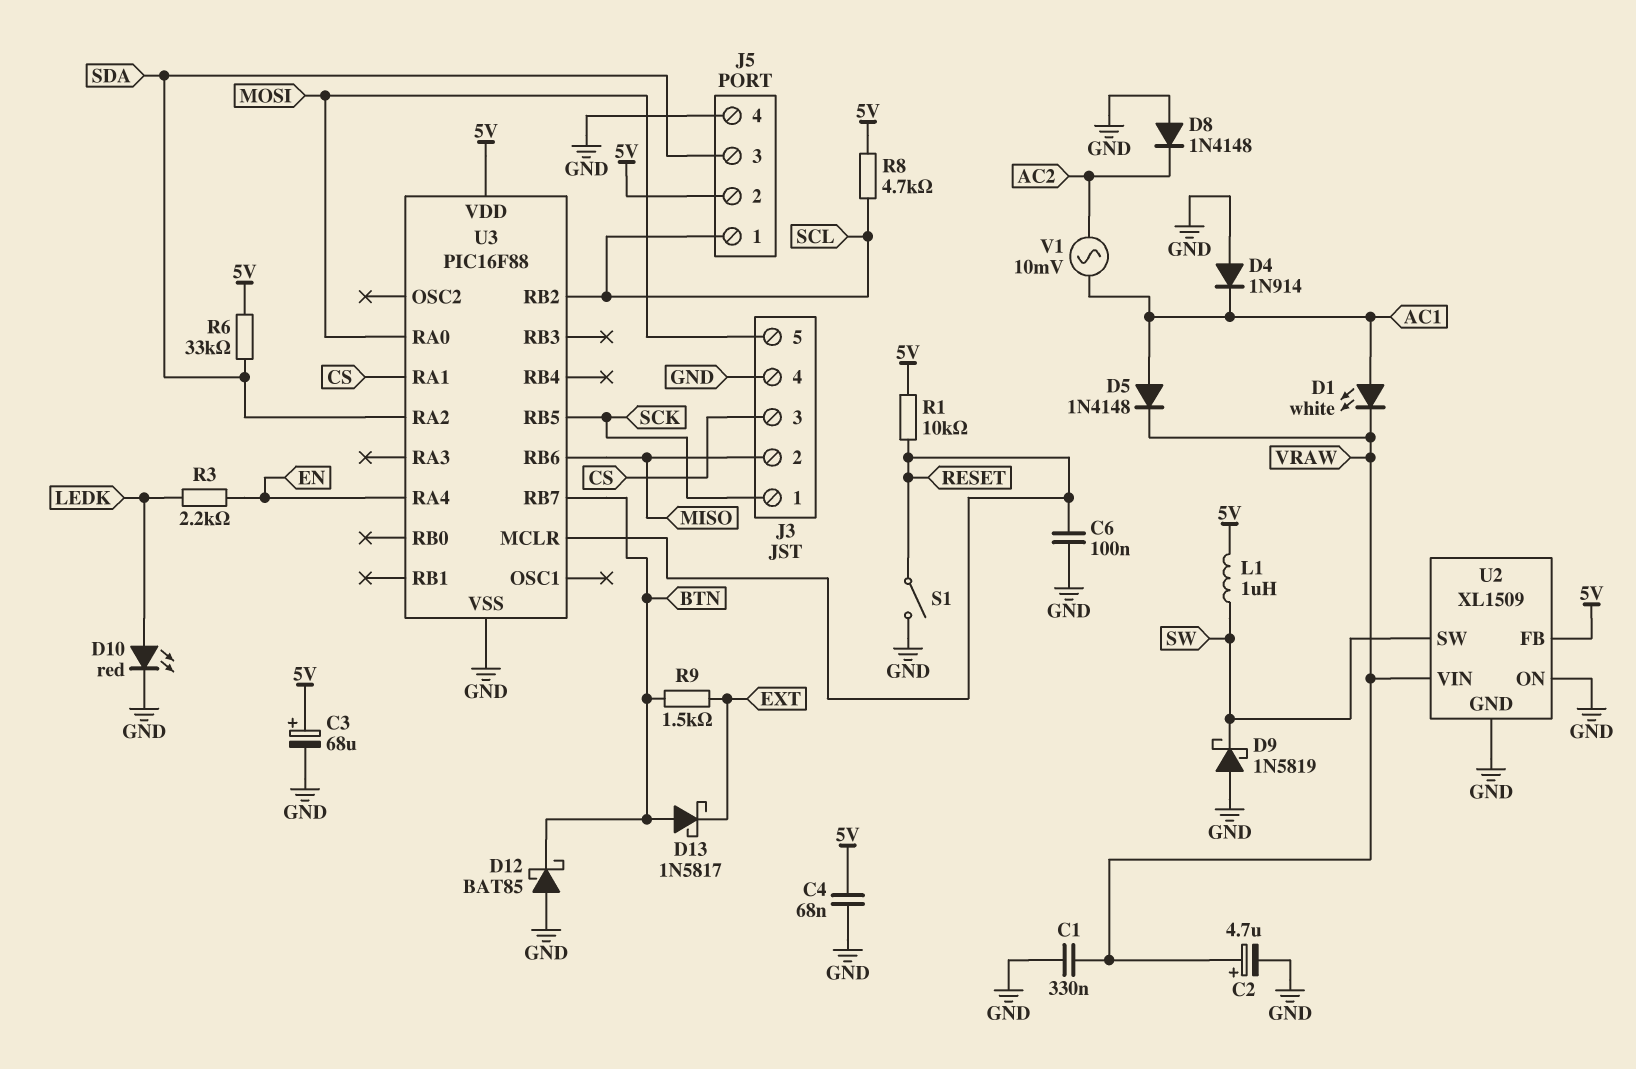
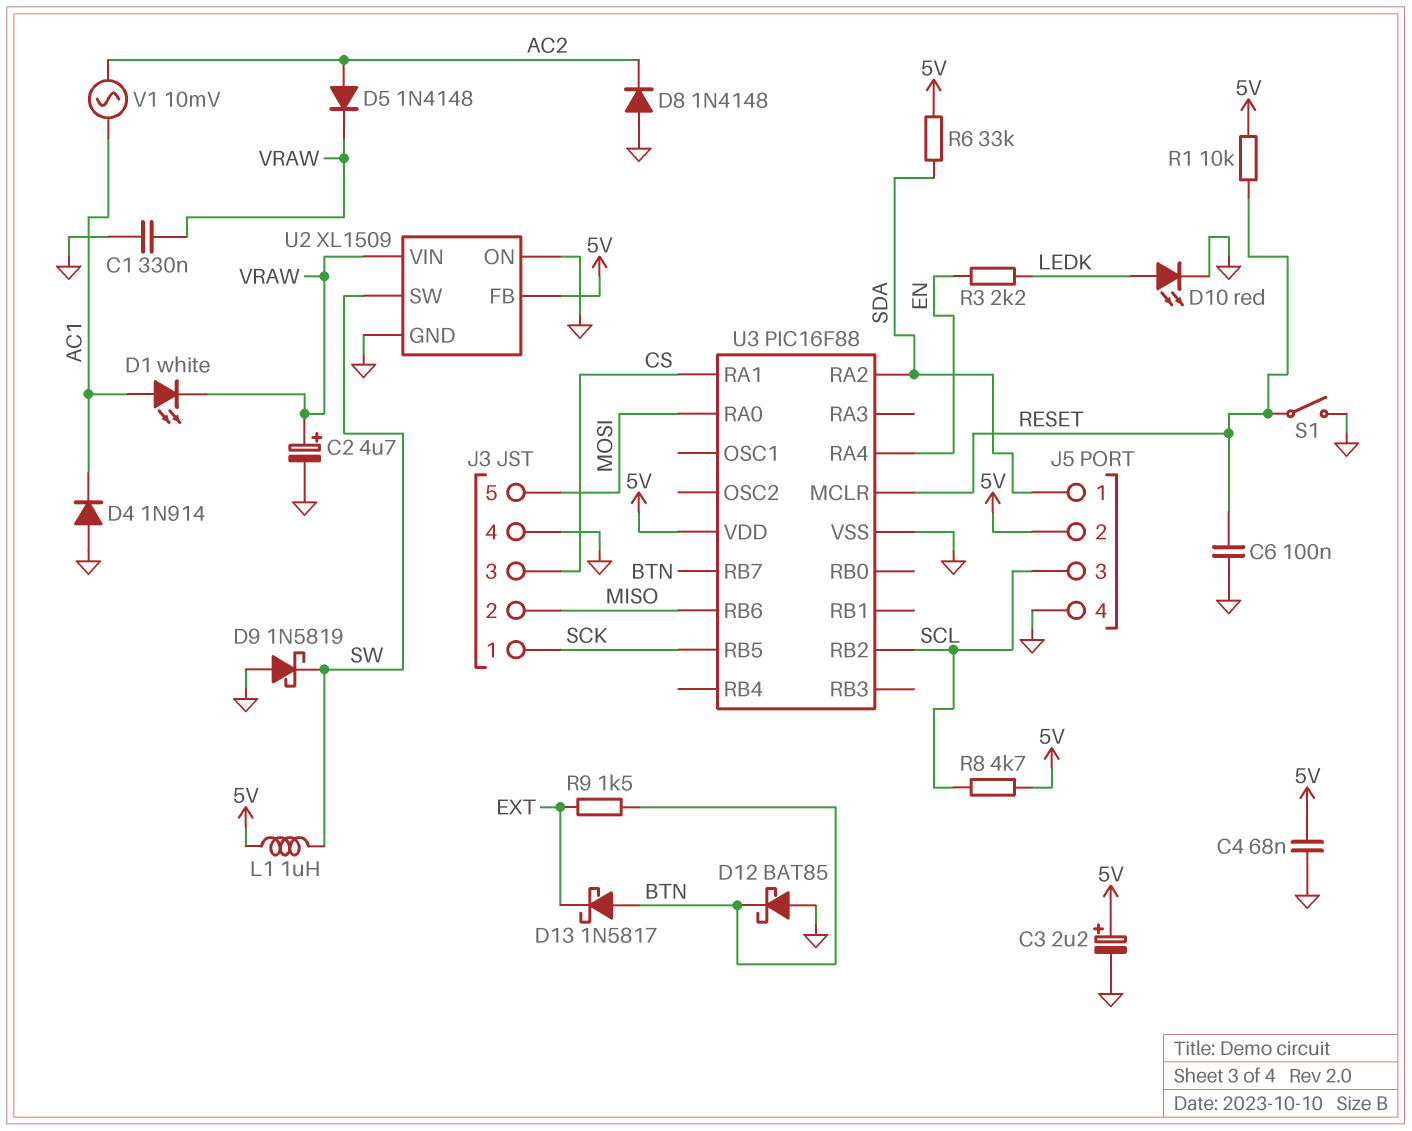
C3: 68uF (plus 5V, minus GND) -> 2.2uF (plus 5V, minus GND)
D5: diode 1N4148 (A AC1, K VRAW) -> diode 1N4148 (A AC2, K VRAW)
J5 pin 1: SCL -> SDA
J5 pin 3: SDA -> SCL

